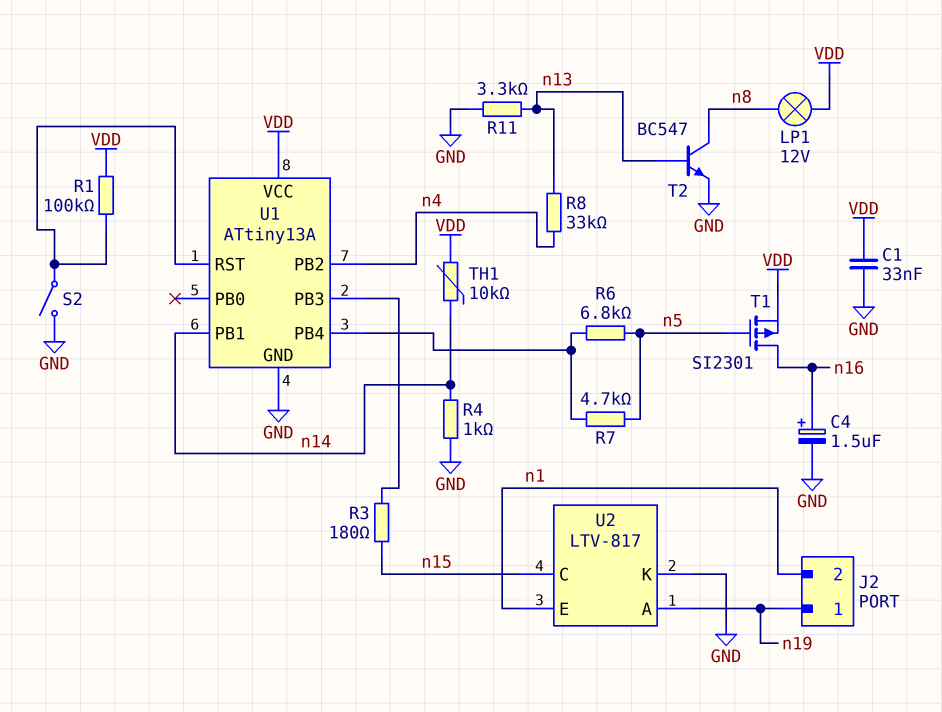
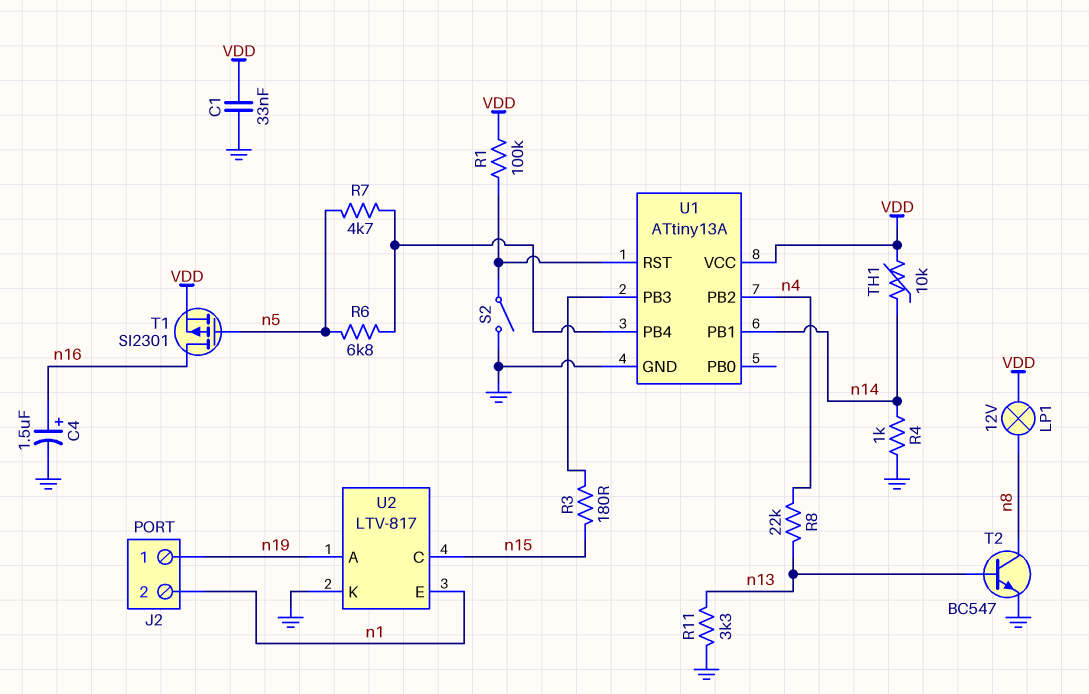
R8: 33k (n4, n13) -> 22k (n4, n13)

